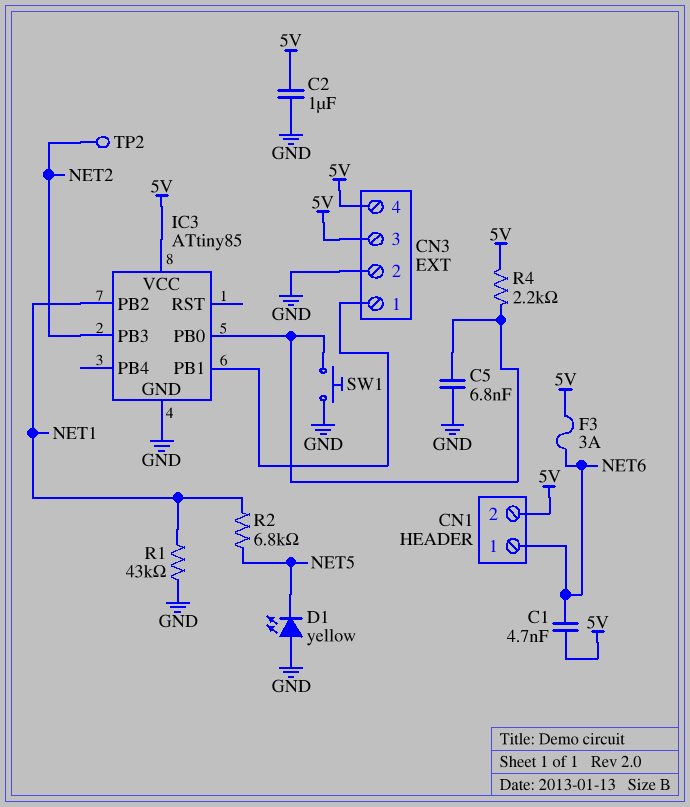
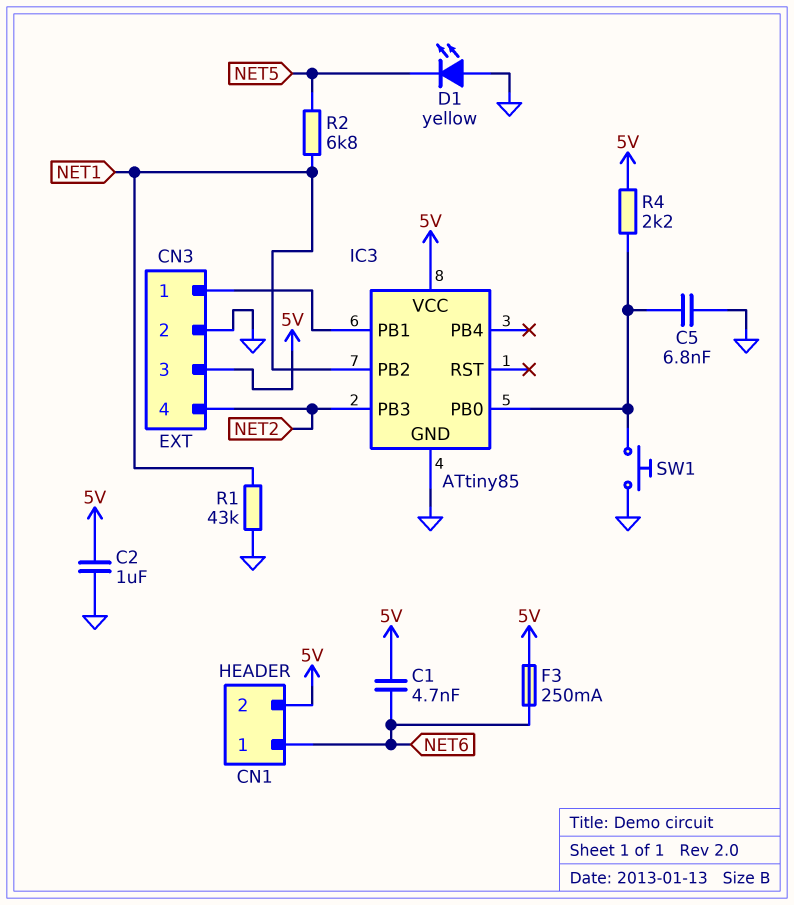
CN3 pin 4: 5V -> NET2
F3: 3A (5V, NET6) -> 250mA (5V, NET6)
TP2: test point (NET2) -> none

